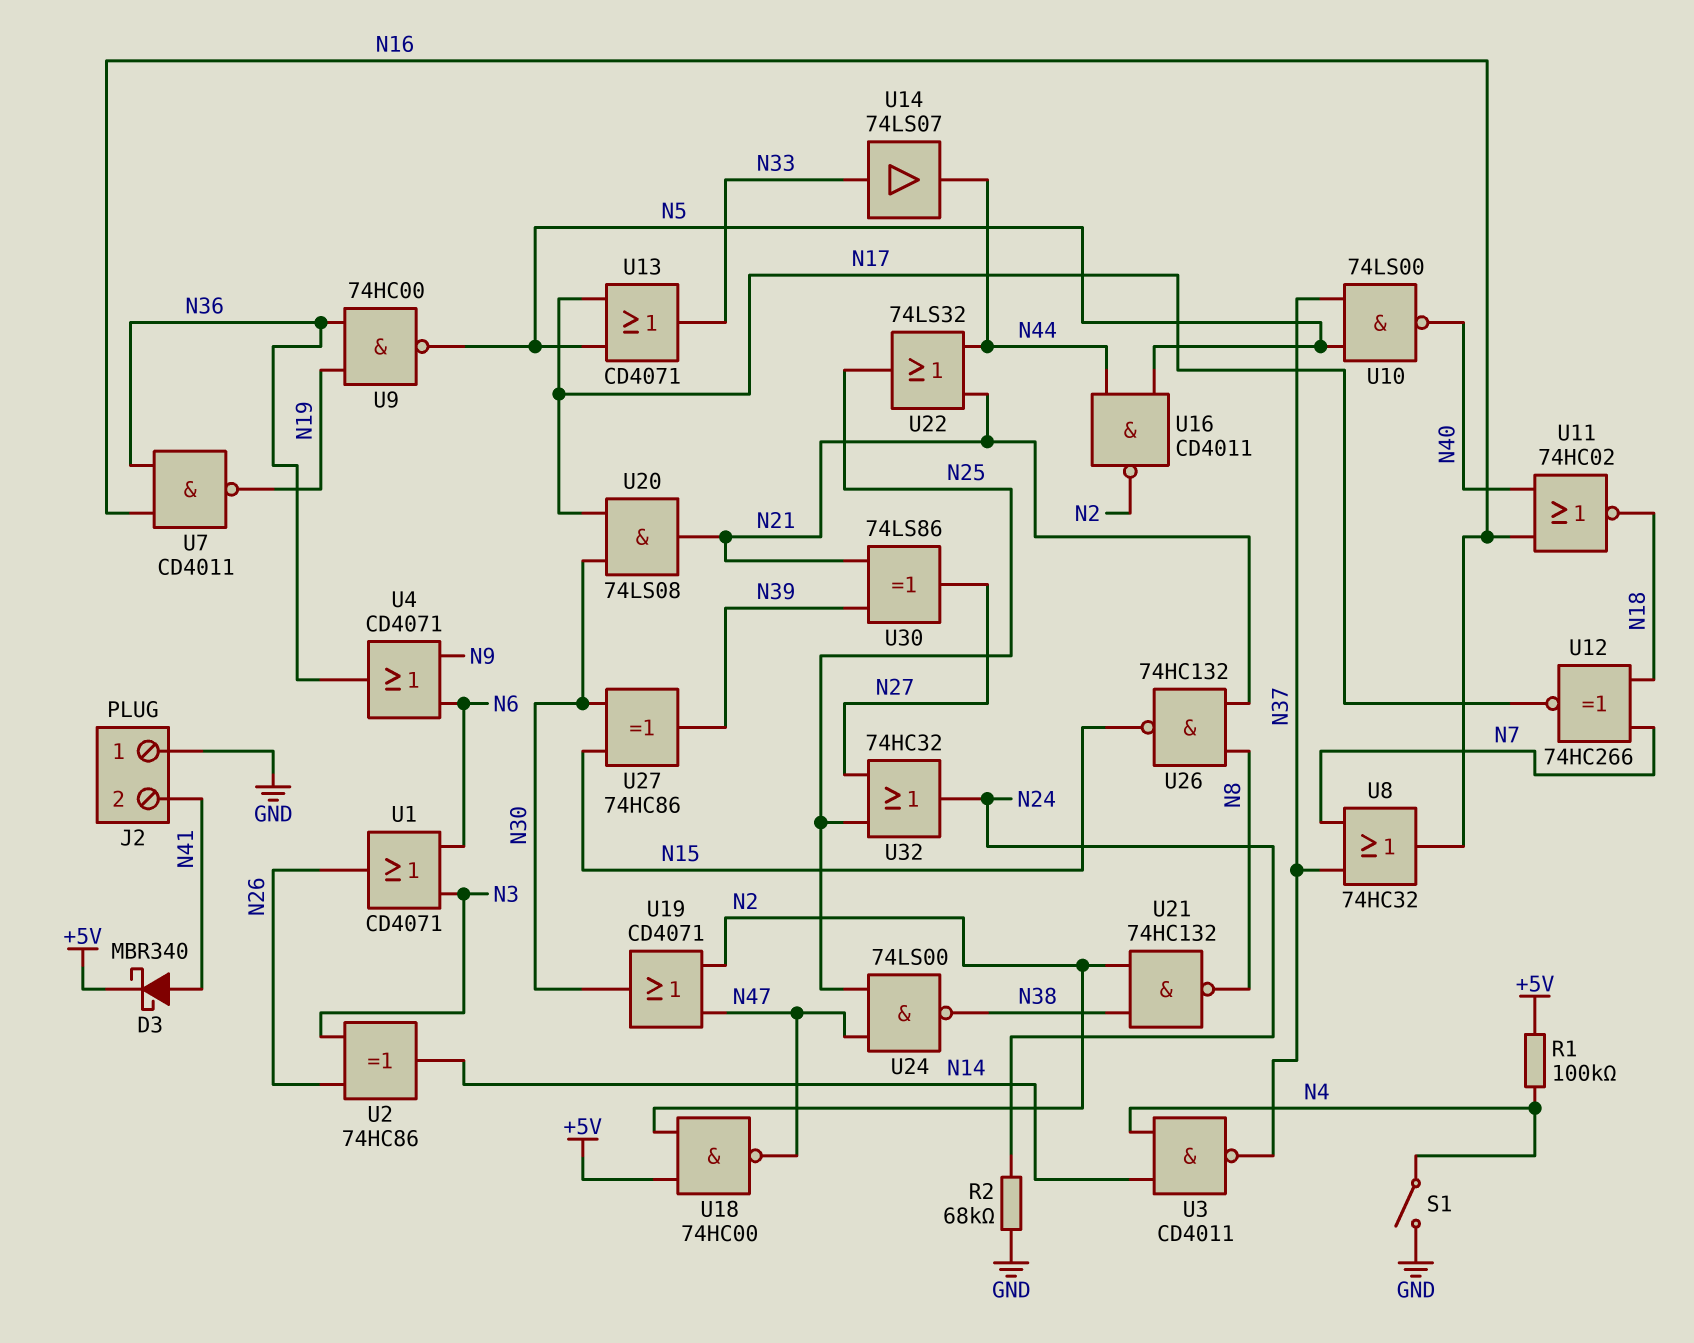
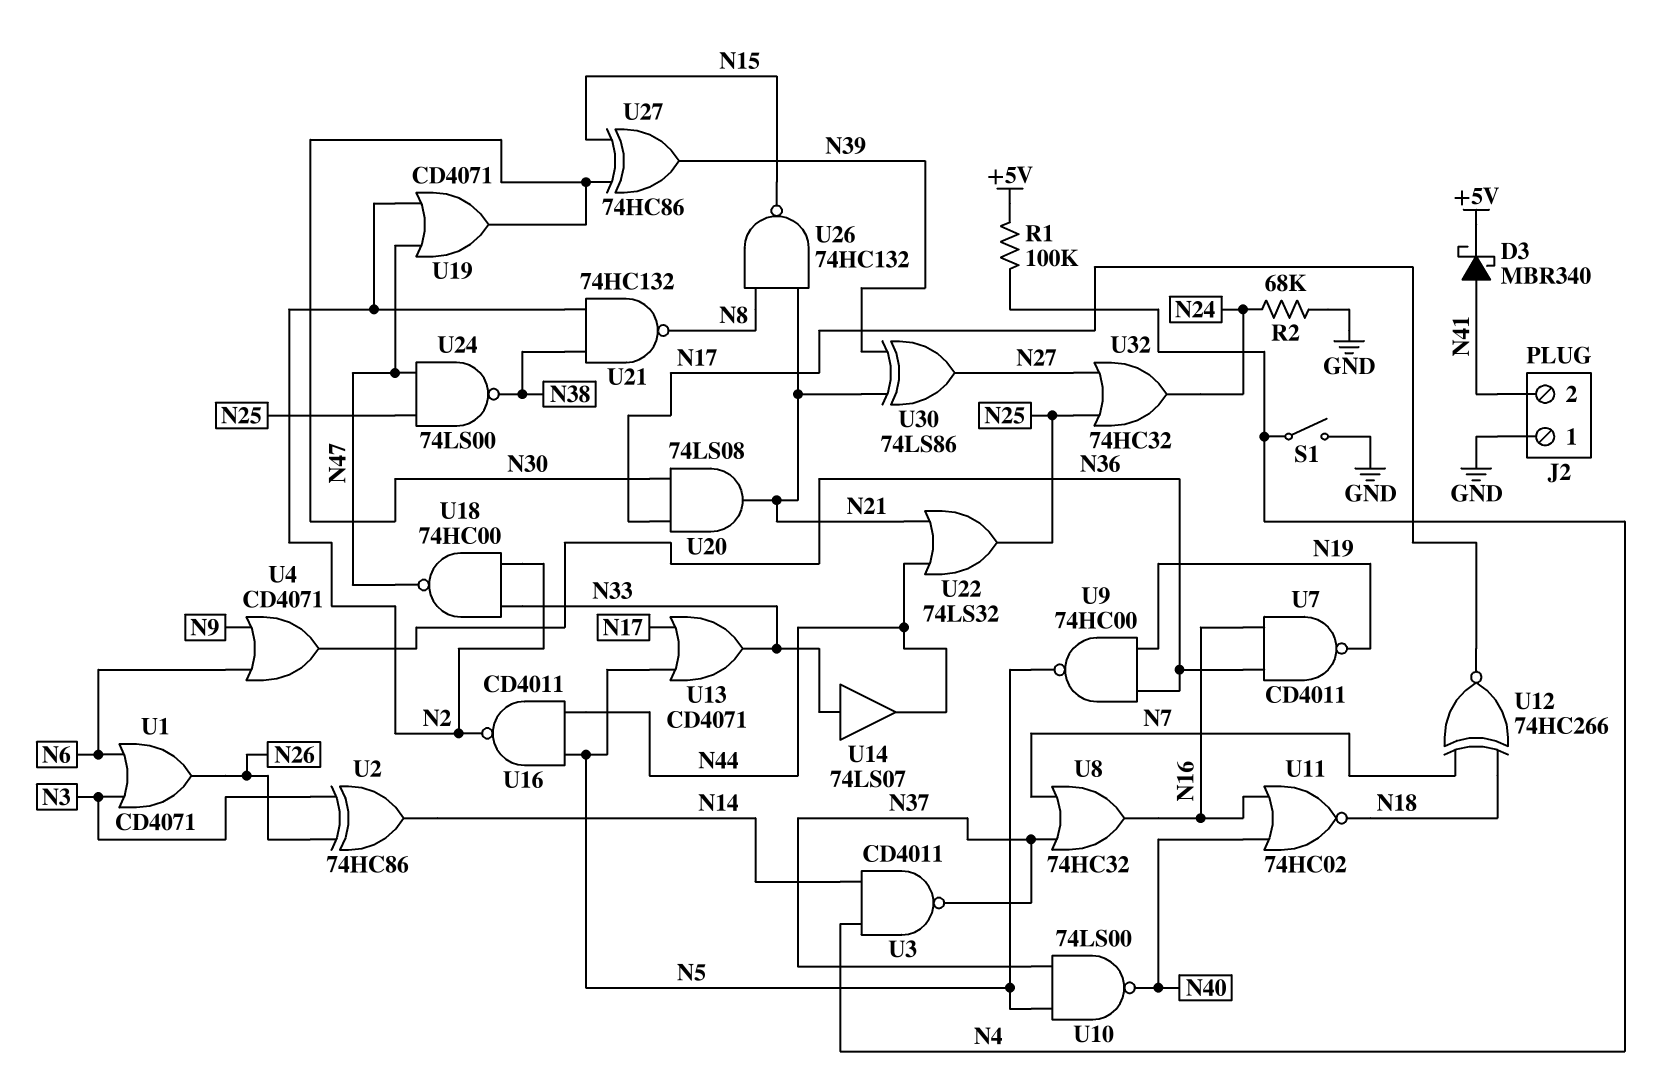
U18: NAND 74HC00 (in +5V, in N2, out N47) -> NAND 74HC00 (in N2, in N33, out N47)

